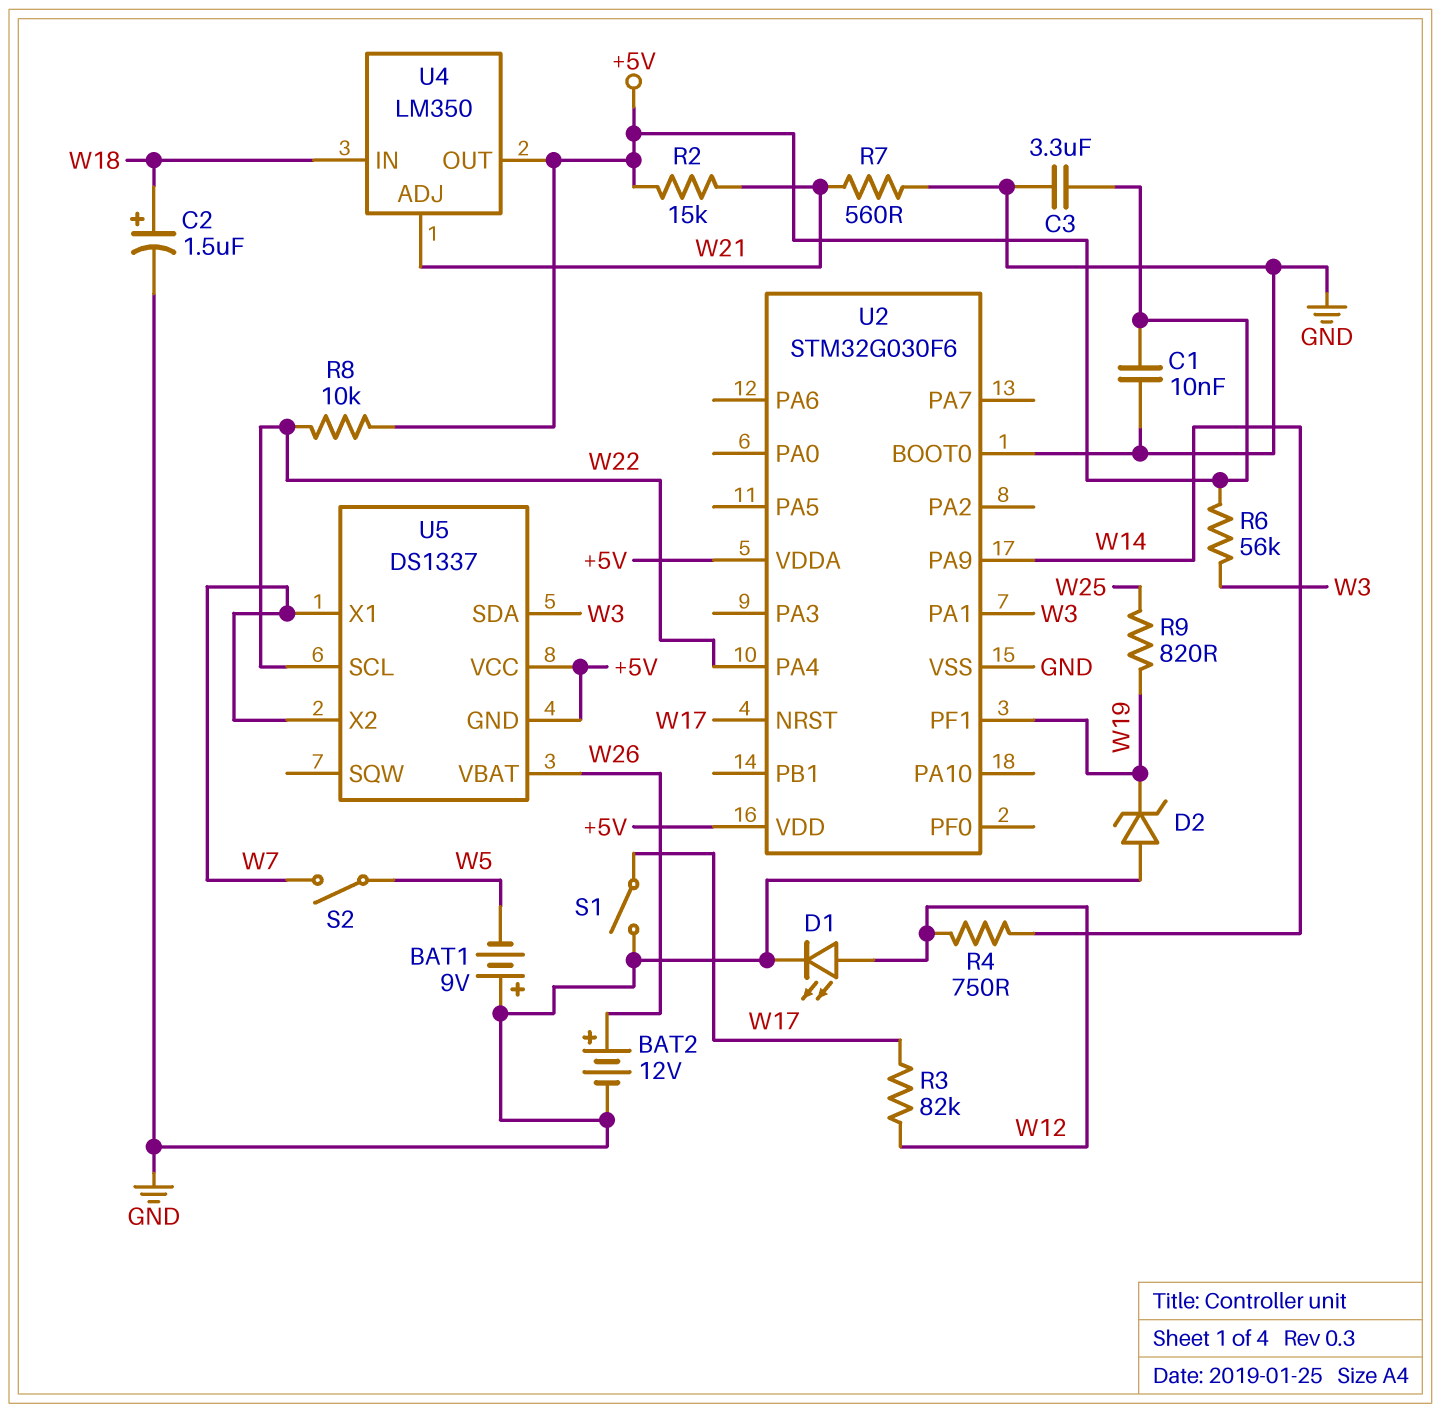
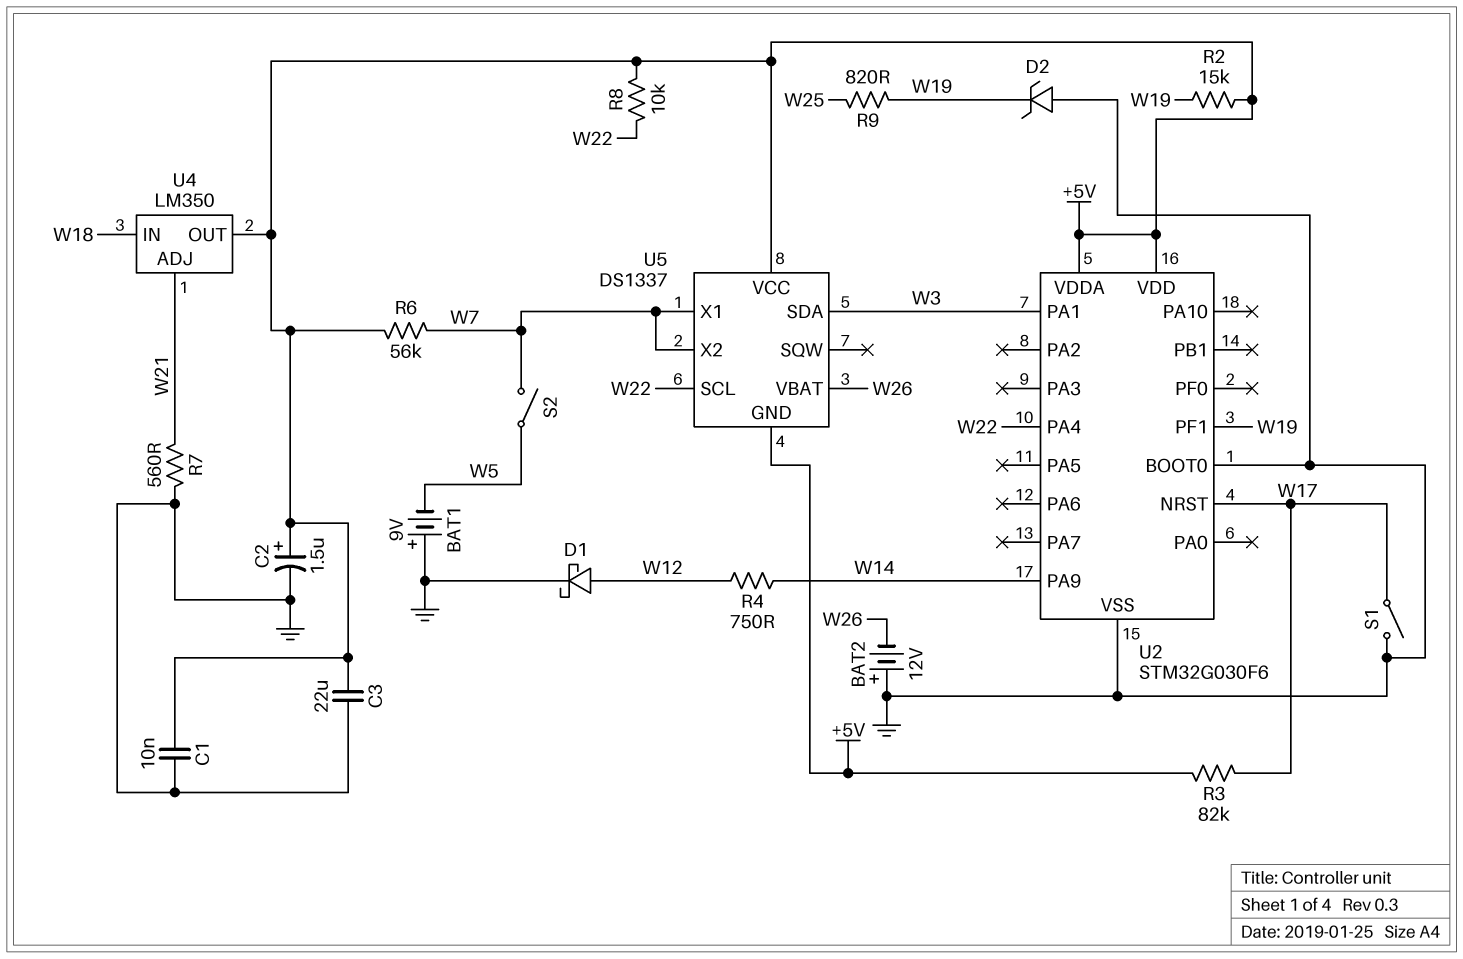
BAT2: 12V (plus W26, minus GND) -> 12V (plus GND, minus W26)
C2: 1.5uF (plus W18, minus GND) -> 1.5uF (plus +5V, minus GND)
C3: 3.3uF (+5V, GND) -> 22uF (+5V, GND)
D1: LED (A W12, K GND) -> schottky (A W12, K GND)
R2: 15k (+5V, W21) -> 15k (+5V, W19)
R3: 82k (W12, W17) -> 82k (+5V, W17)
R6: 56k (+5V, W3) -> 56k (+5V, W7)

